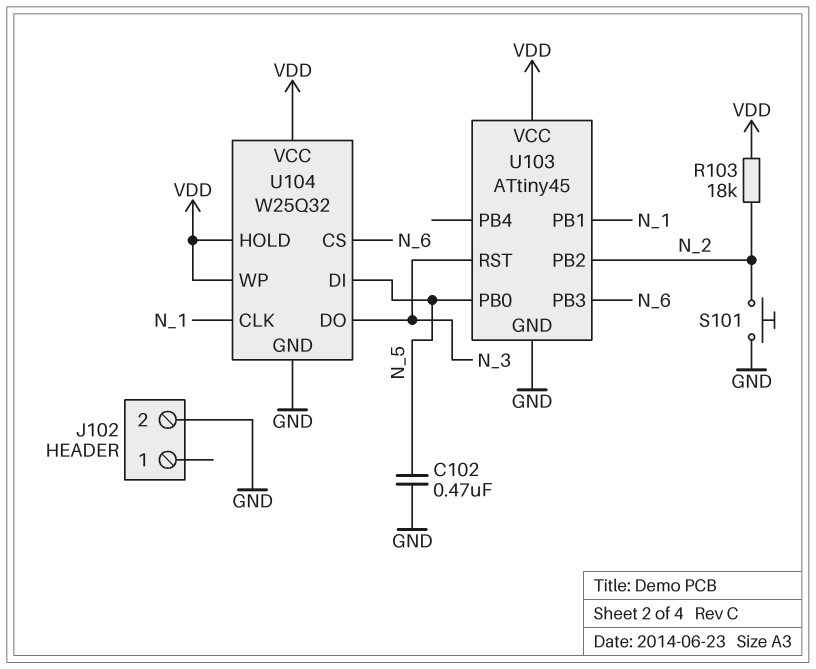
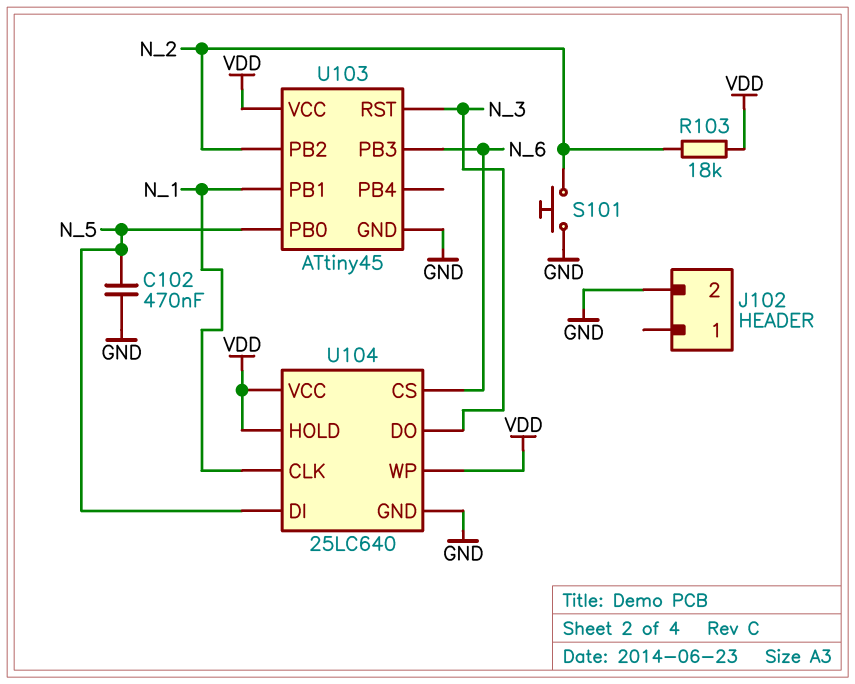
U104: W25Q32 -> 25LC640

